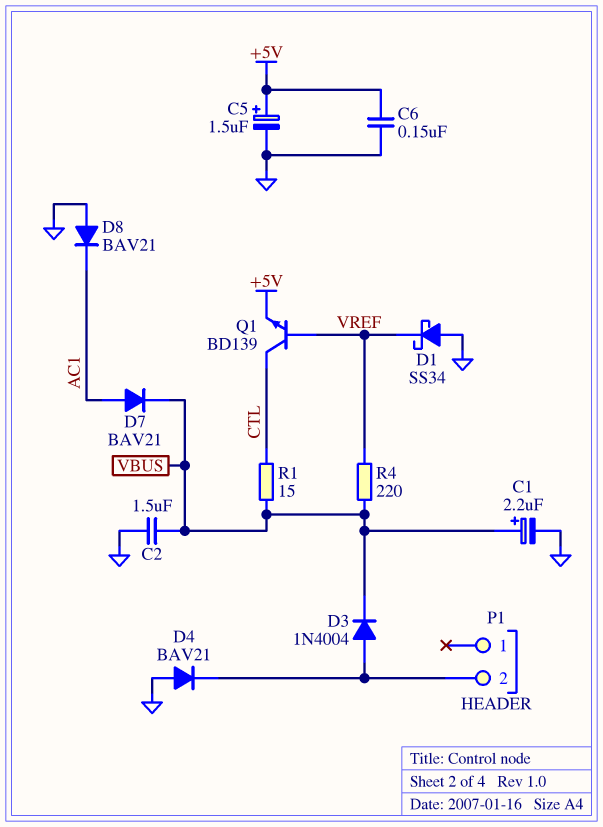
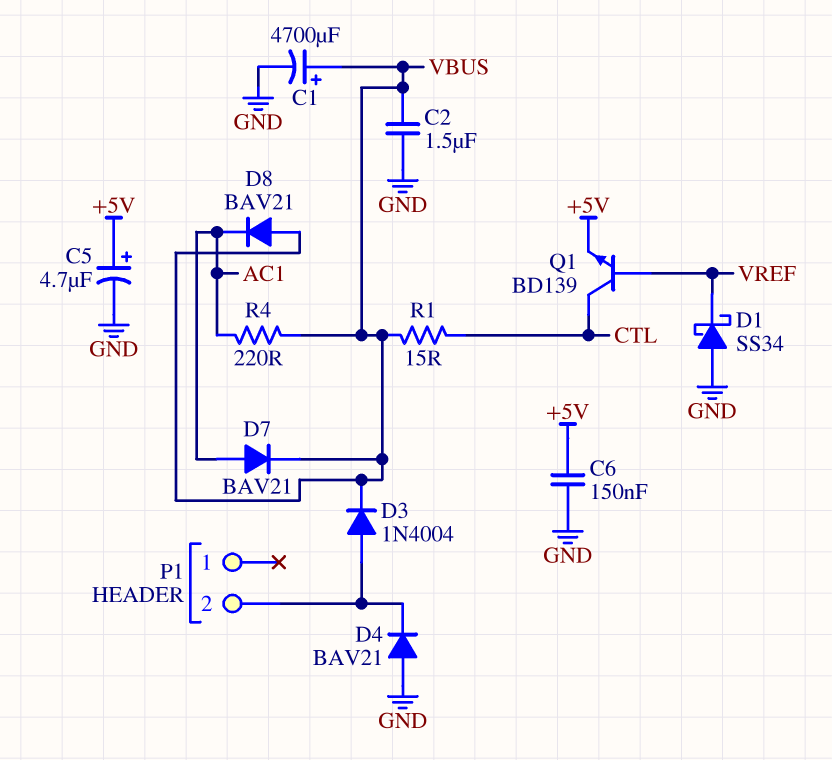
C1: 2.2uF (plus VBUS, minus GND) -> 4700uF (plus VBUS, minus GND)
C5: 1.5uF (plus +5V, minus GND) -> 4.7uF (plus +5V, minus GND)
D8: diode BAV21 (A GND, K AC1) -> diode BAV21 (A VBUS, K AC1)
R4: 220 (VBUS, VREF) -> 220 (AC1, VBUS)

